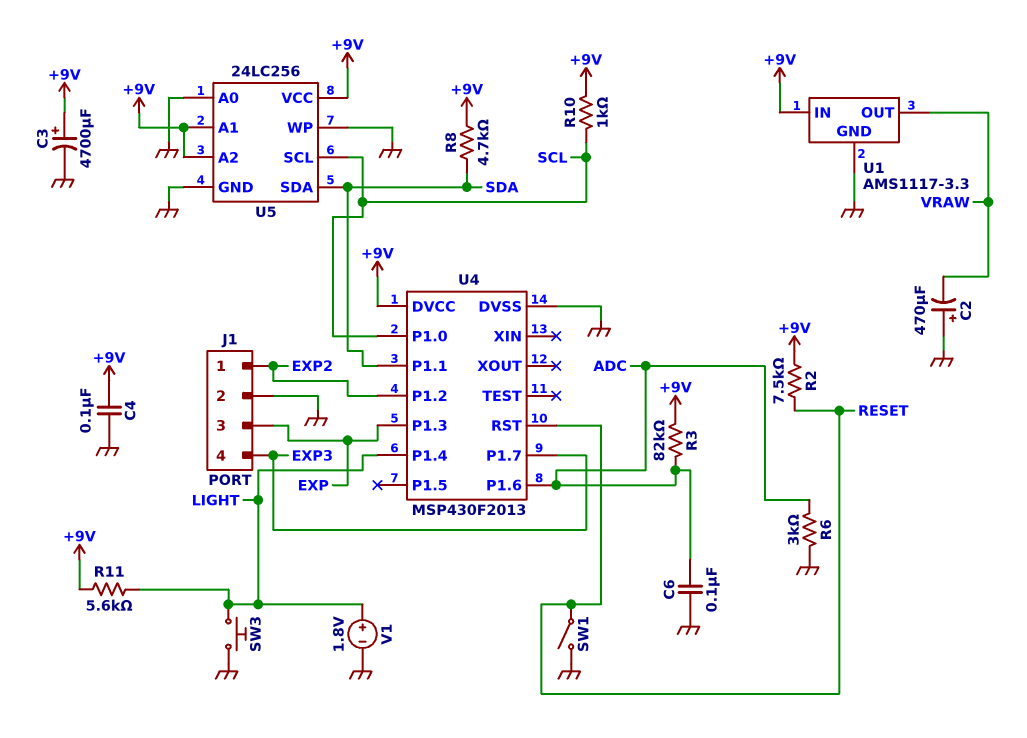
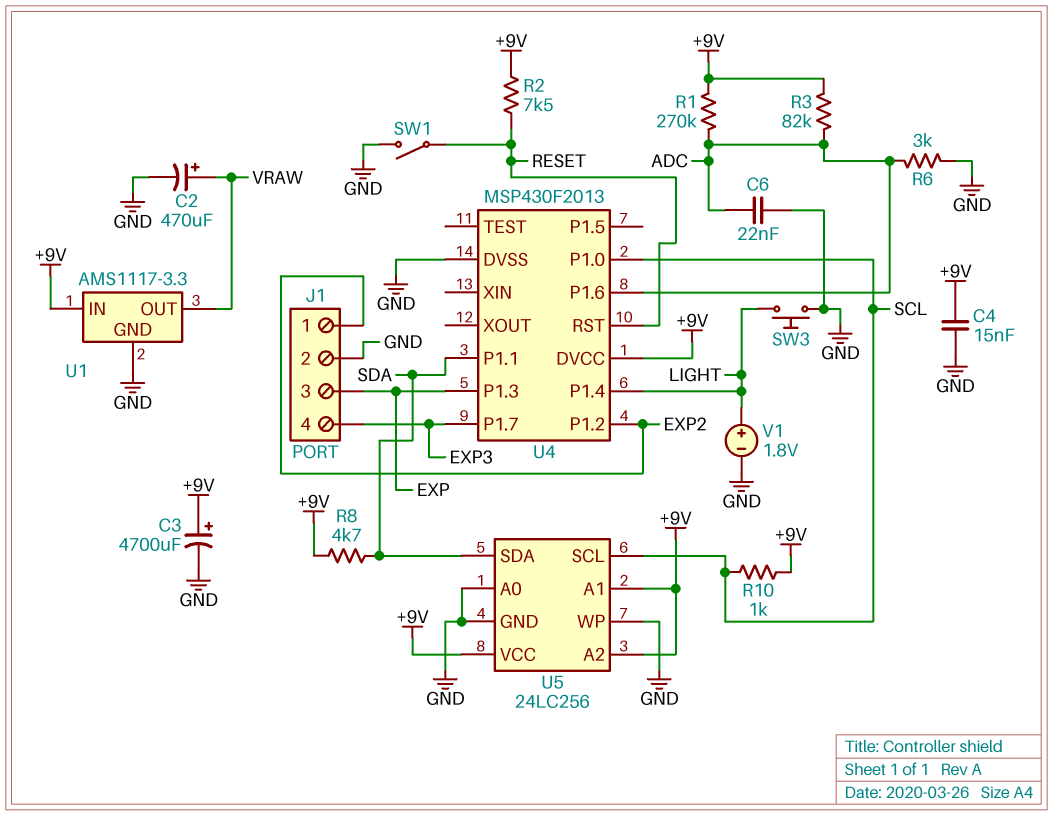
C2: 470uF (plus GND, minus VRAW) -> 470uF (plus VRAW, minus GND)
C4: 100nF (+9V, GND) -> 15nF (+9V, GND)
C6: 100nF (ADC, GND) -> 22nF (ADC, GND)
R1: none -> 270k (+9V, ADC)
R11: 5.6k (+9V, LIGHT) -> none

